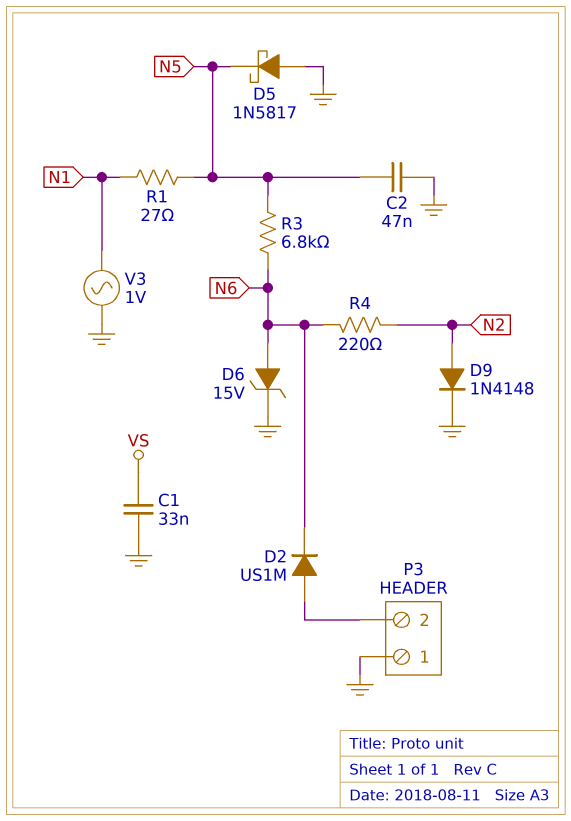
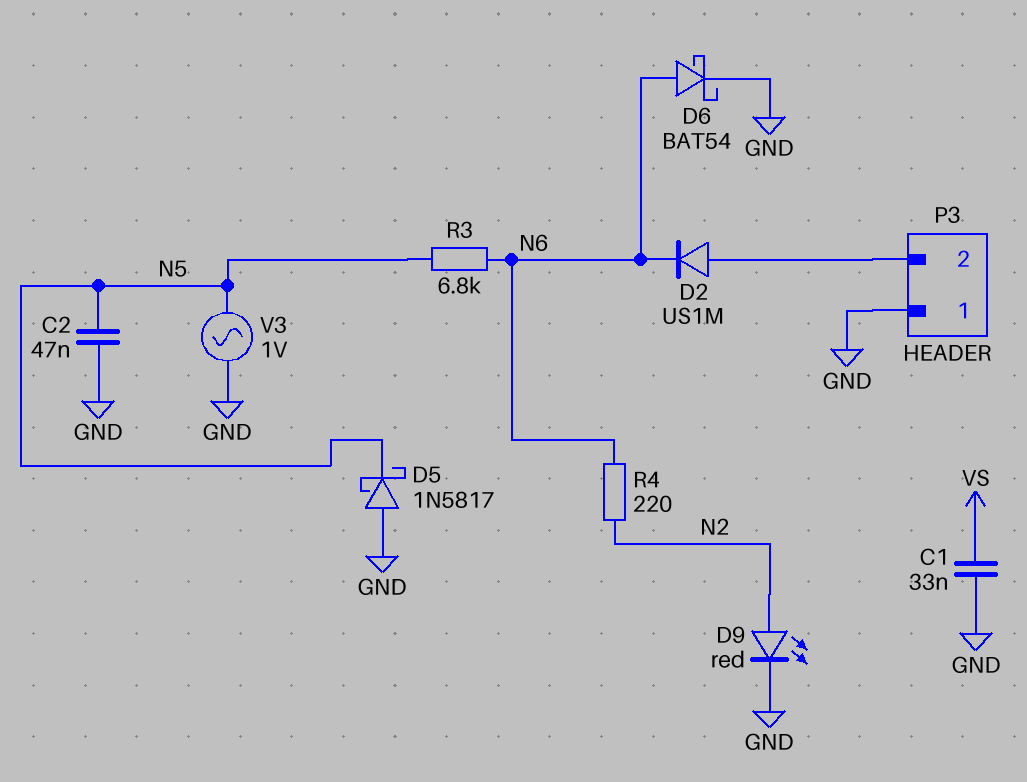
D6: zener 15V (A N6, K GND) -> schottky BAT54 (A N6, K GND)
D9: diode 1N4148 (A N2, K GND) -> LED red (A N2, K GND)
R1: 27 (N1, N5) -> none
V3: AC 1V (GND, N1) -> AC 1V (GND, N5)

